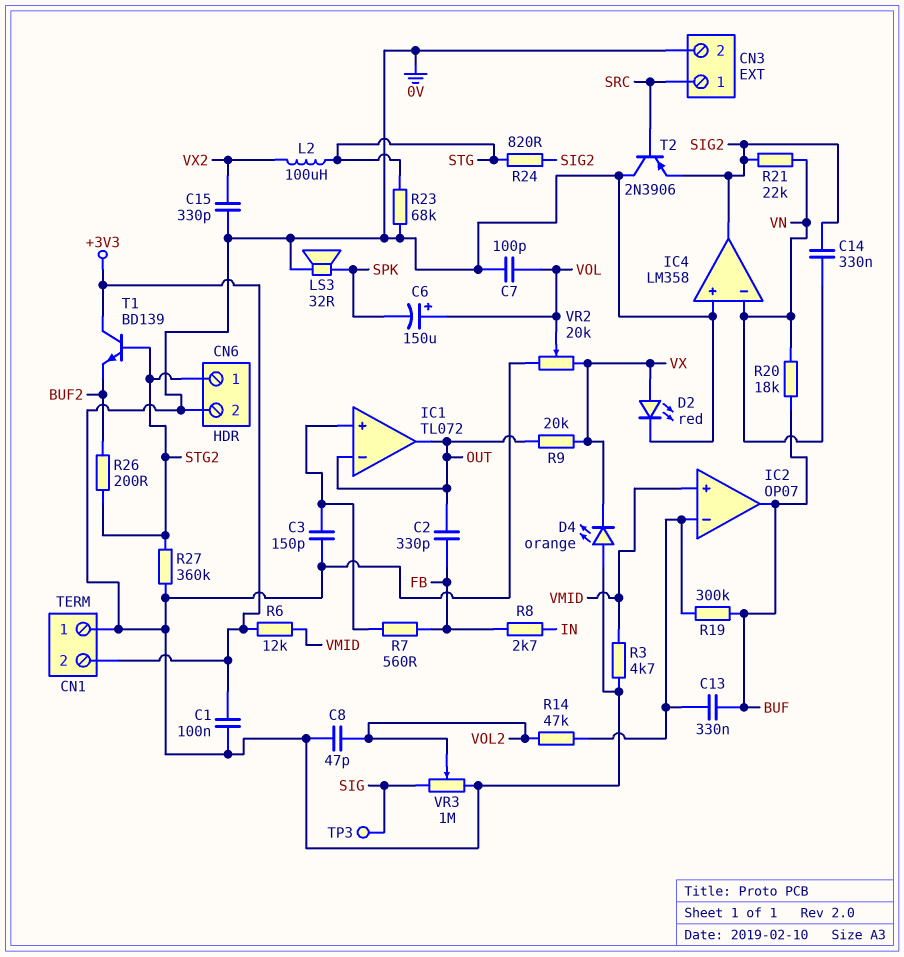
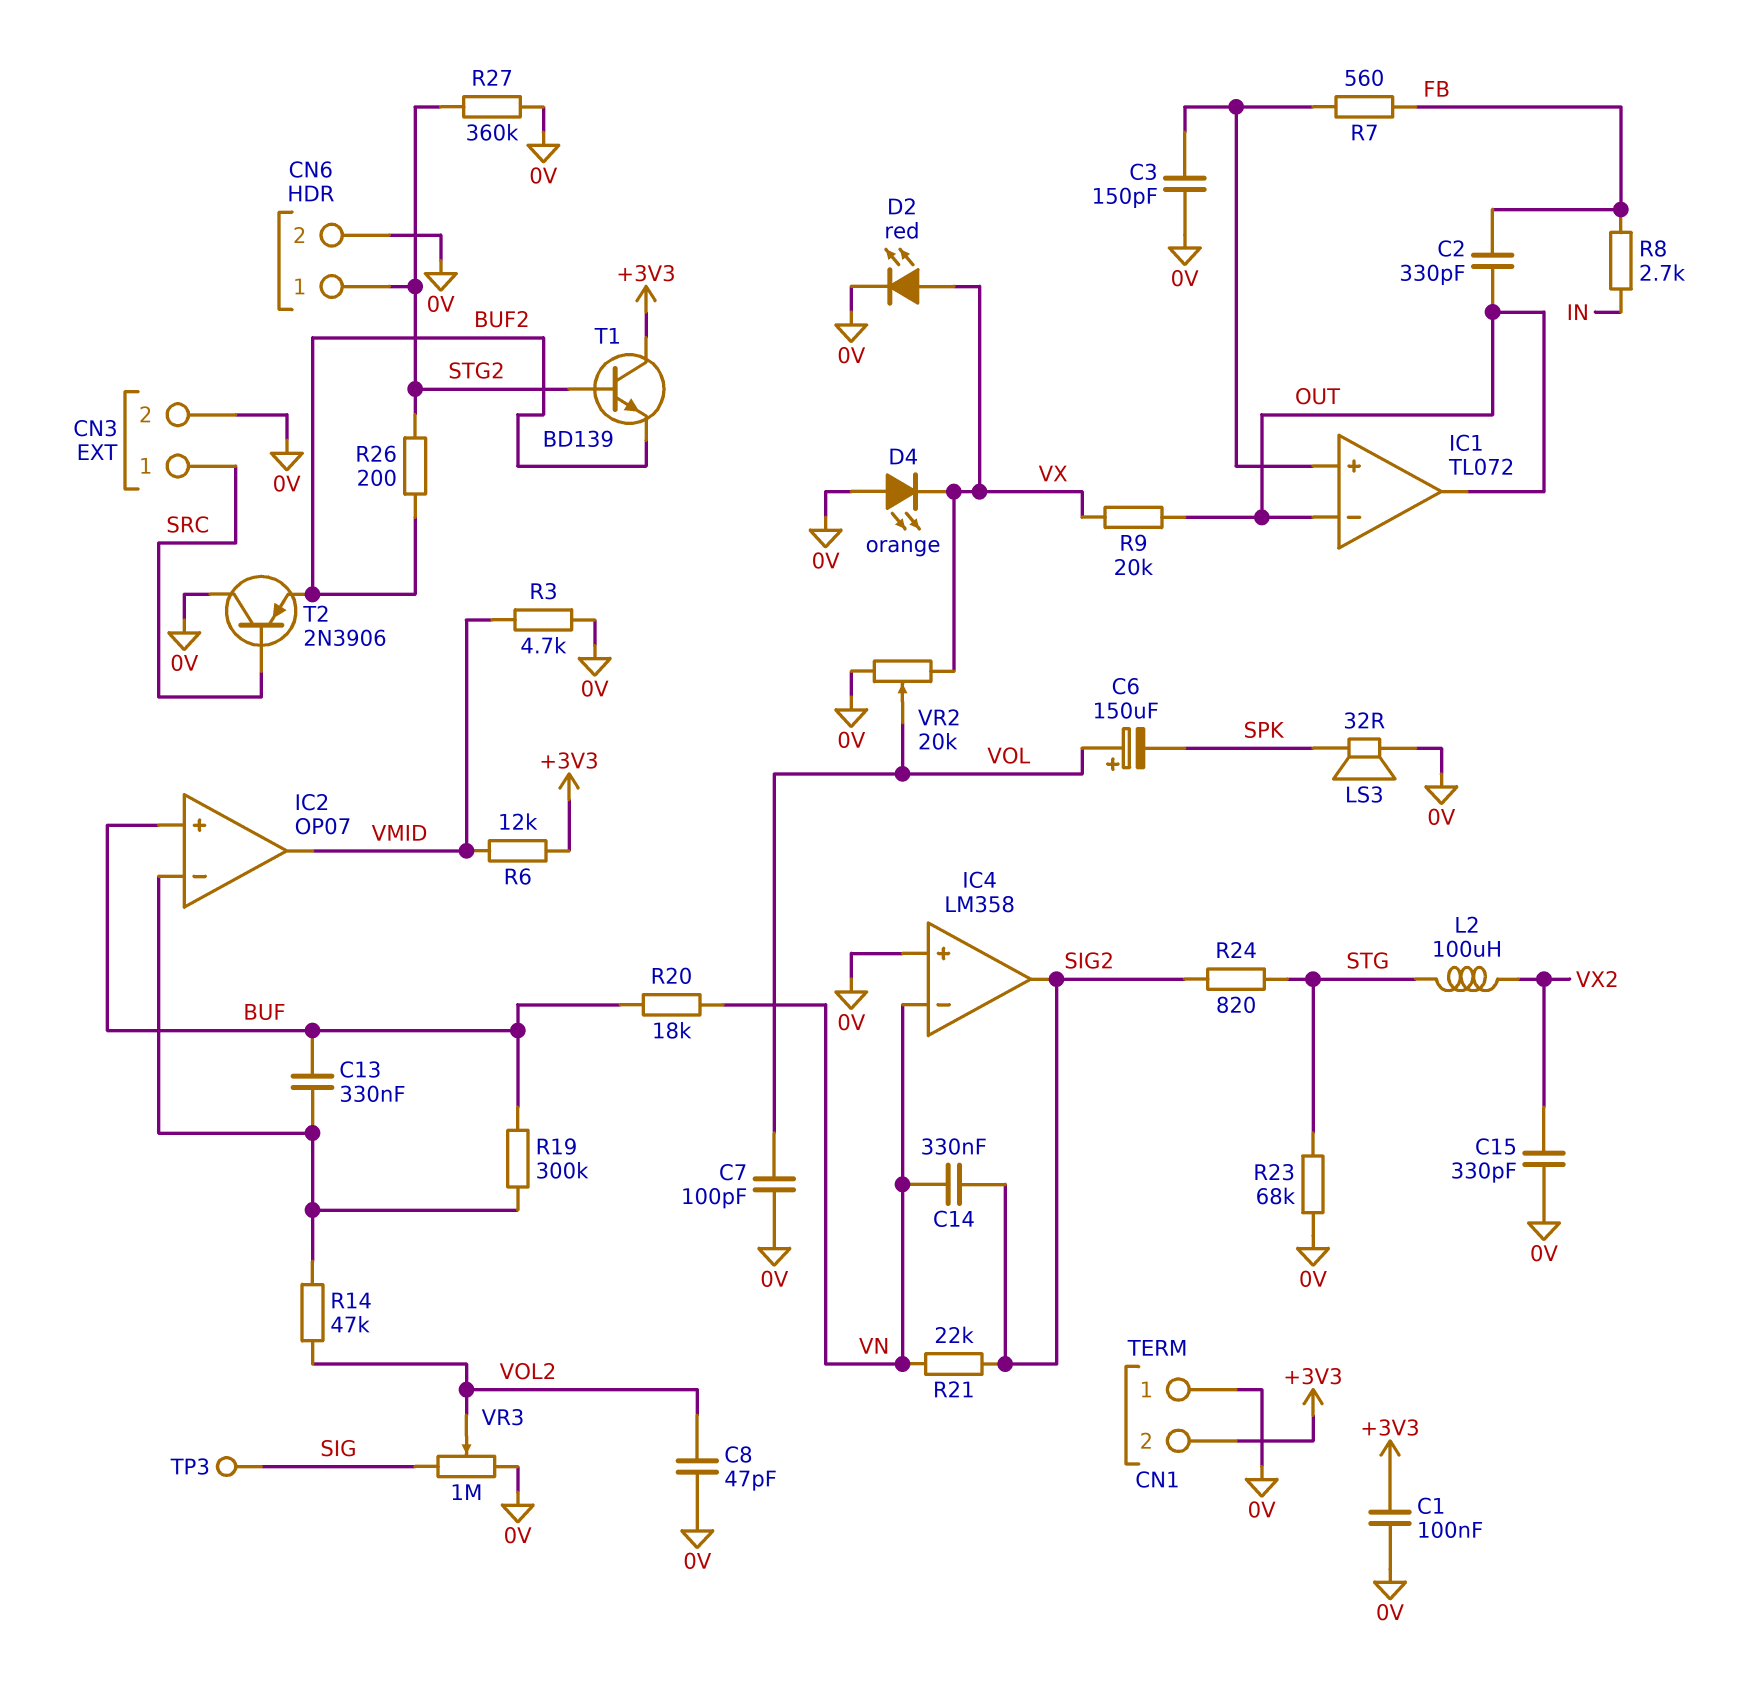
IC2 pin in+: VMID -> BUF
IC2 pin out: BUF -> VMID
T2: PNP 2N3906 (B SRC, C 0V, E SIG2) -> PNP 2N3906 (B SRC, C 0V, E BUF2)

